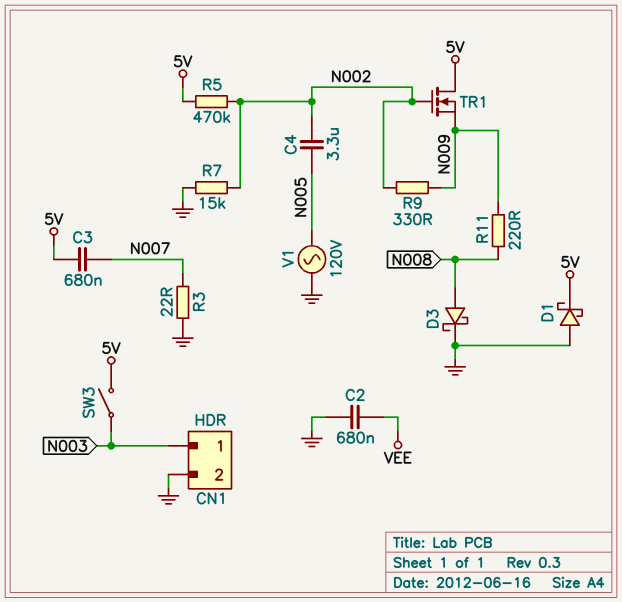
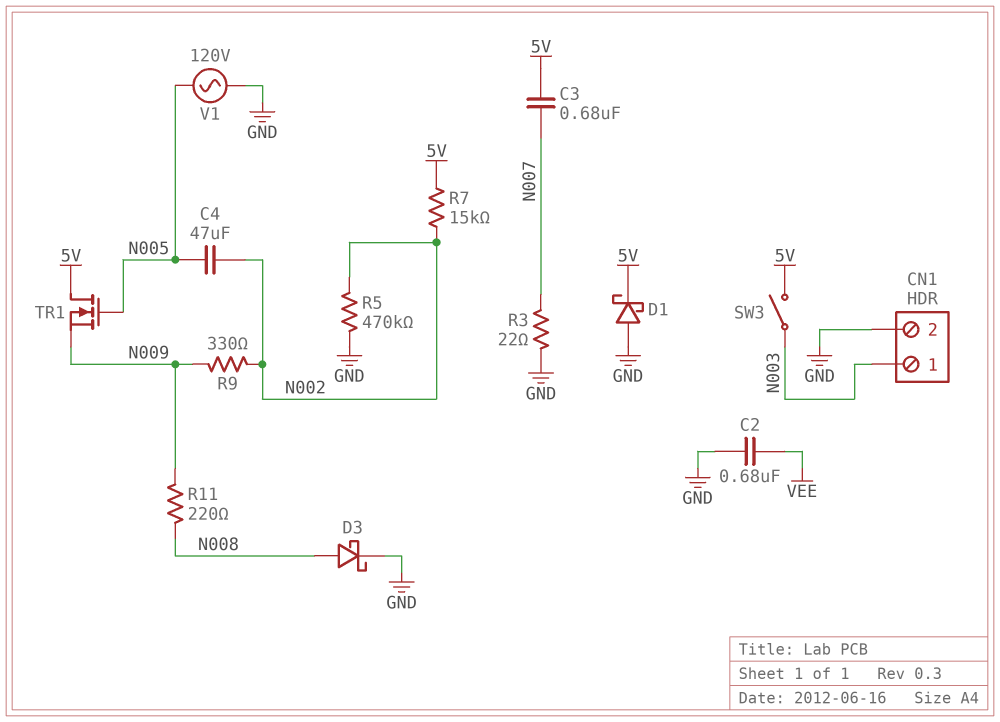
C4: 3.3uF (N002, N005) -> 47uF (N002, N005)
R5: 470k (5V, N002) -> 470k (GND, N002)
R7: 15k (GND, N002) -> 15k (5V, N002)
TR1: NMOS (G N002, D 5V, S N009) -> NMOS (G N005, D 5V, S N009)

